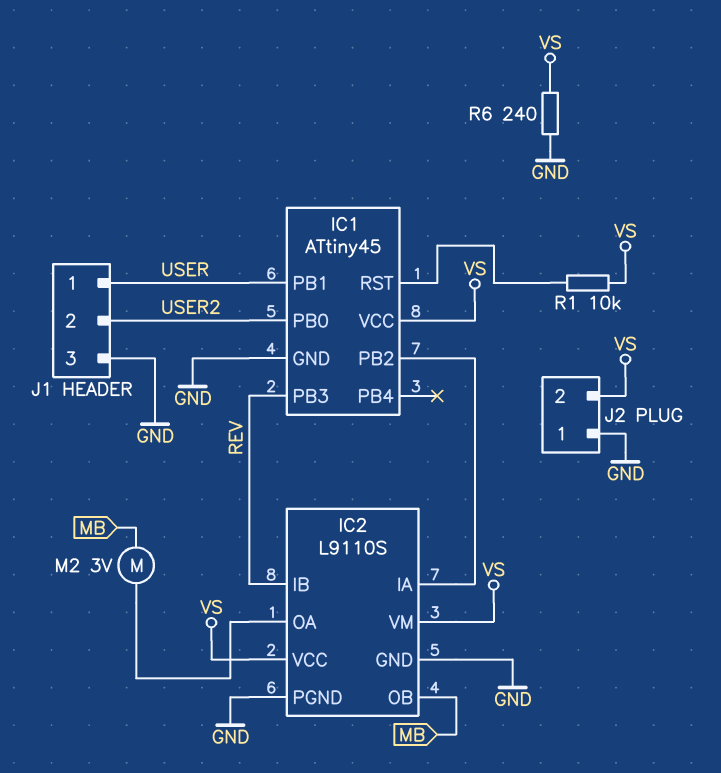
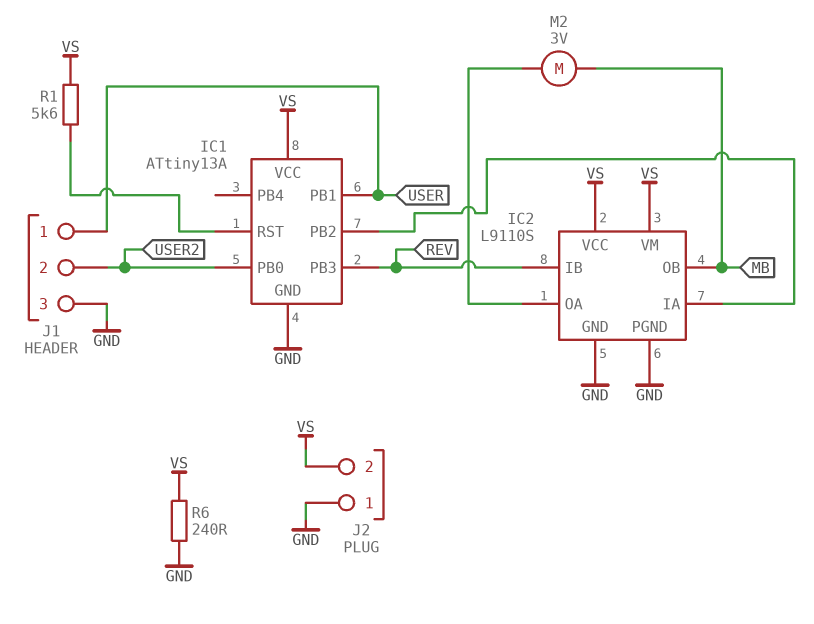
IC1: ATtiny45 -> ATtiny13A
R1: 10k (IC1/RST, VS) -> 5.6k (IC1/RST, VS)

